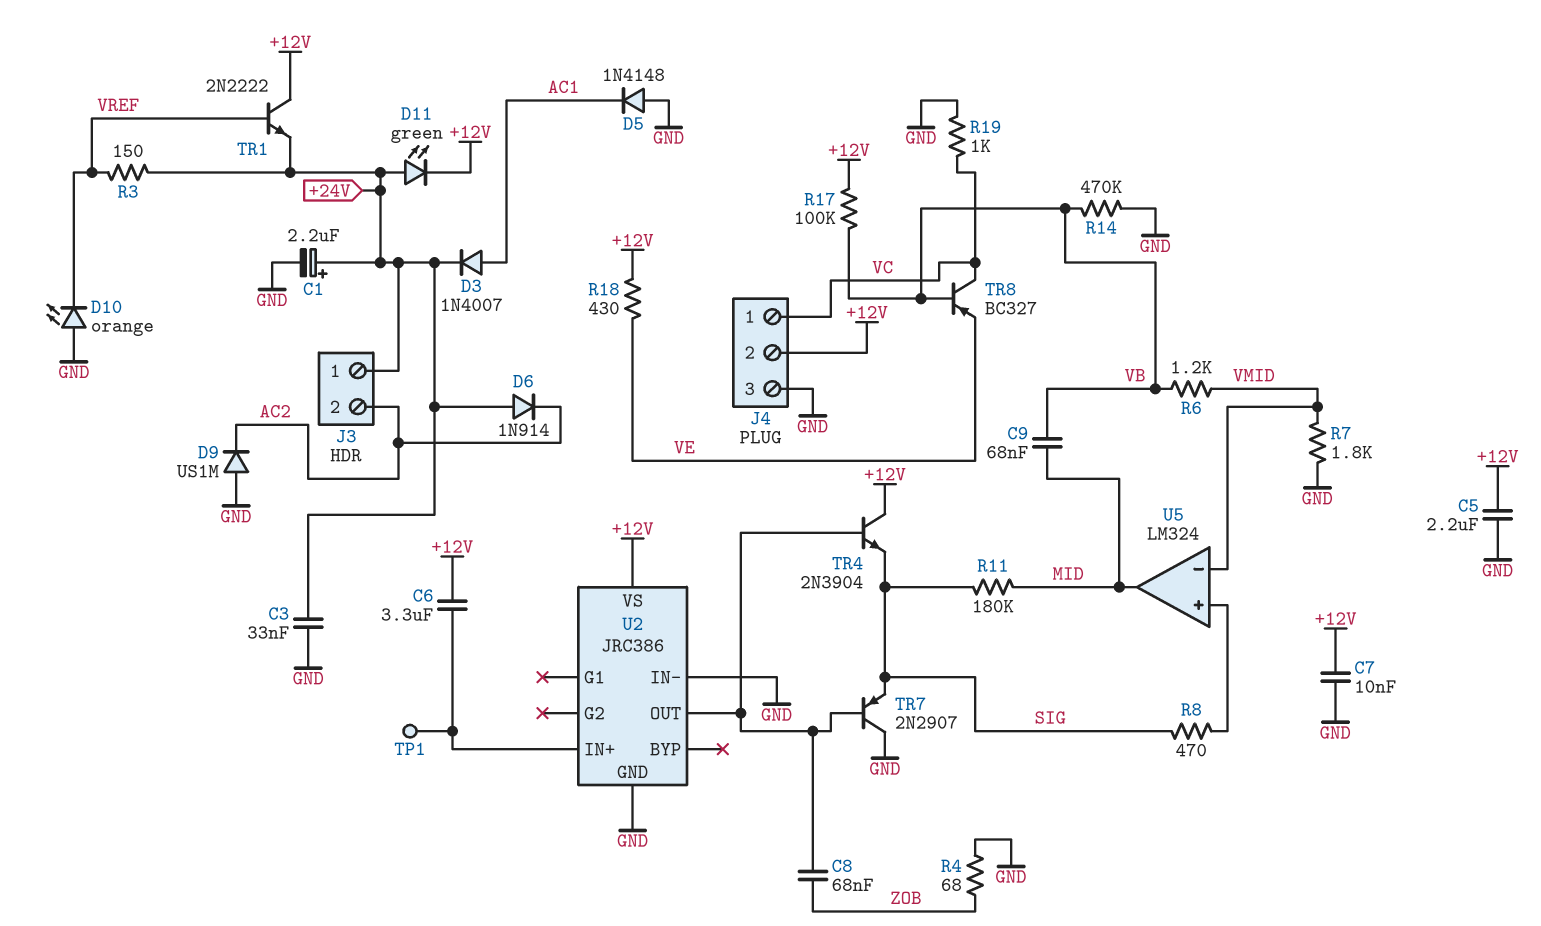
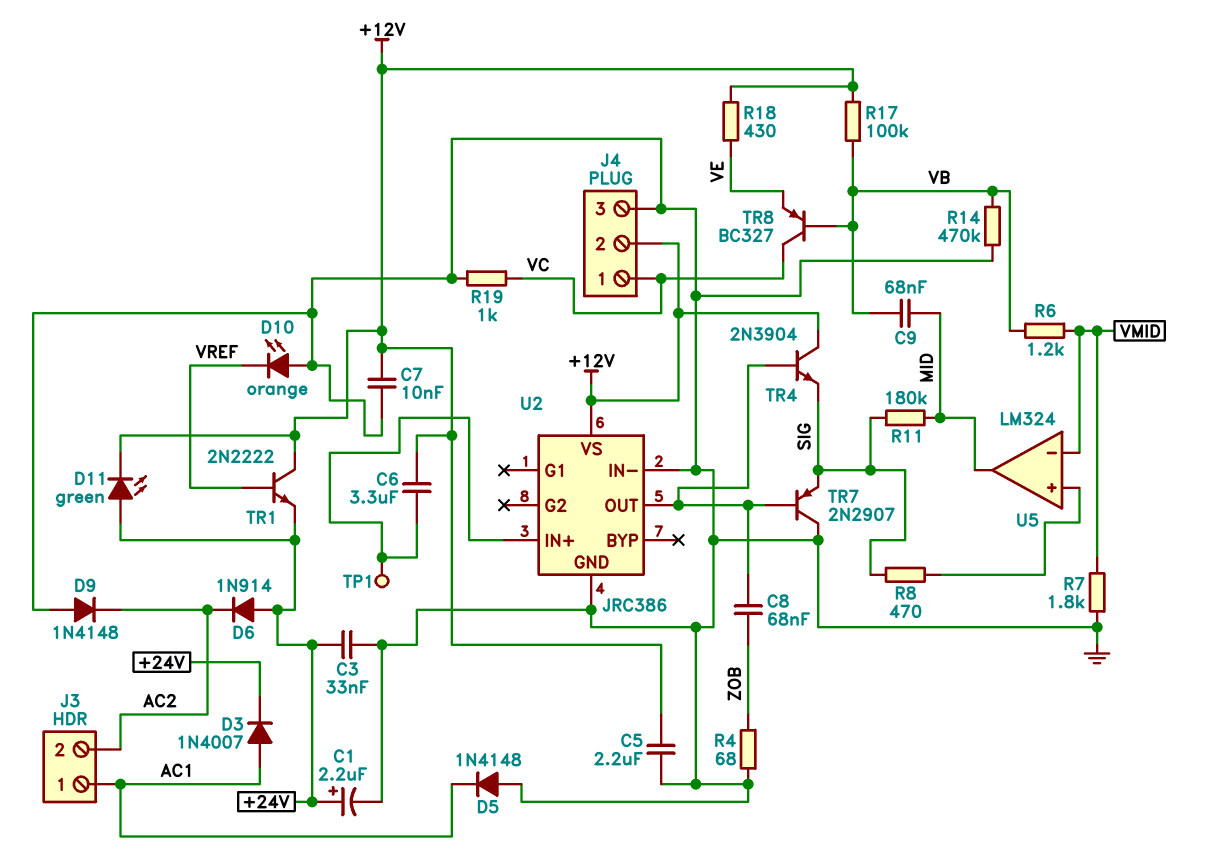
D9: diode US1M (A GND, K AC2) -> diode 1N4148 (A GND, K AC2)
J3 pin 1: +24V -> AC1
R3: 150 (+24V, VREF) -> none

